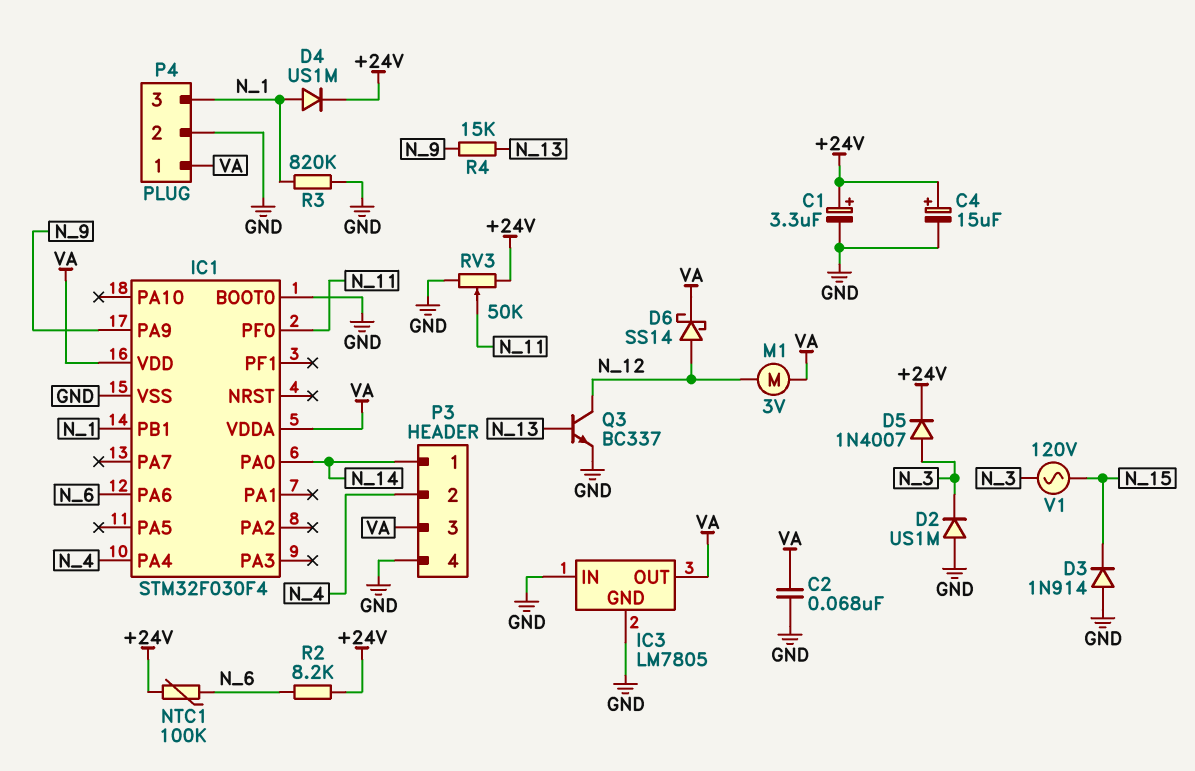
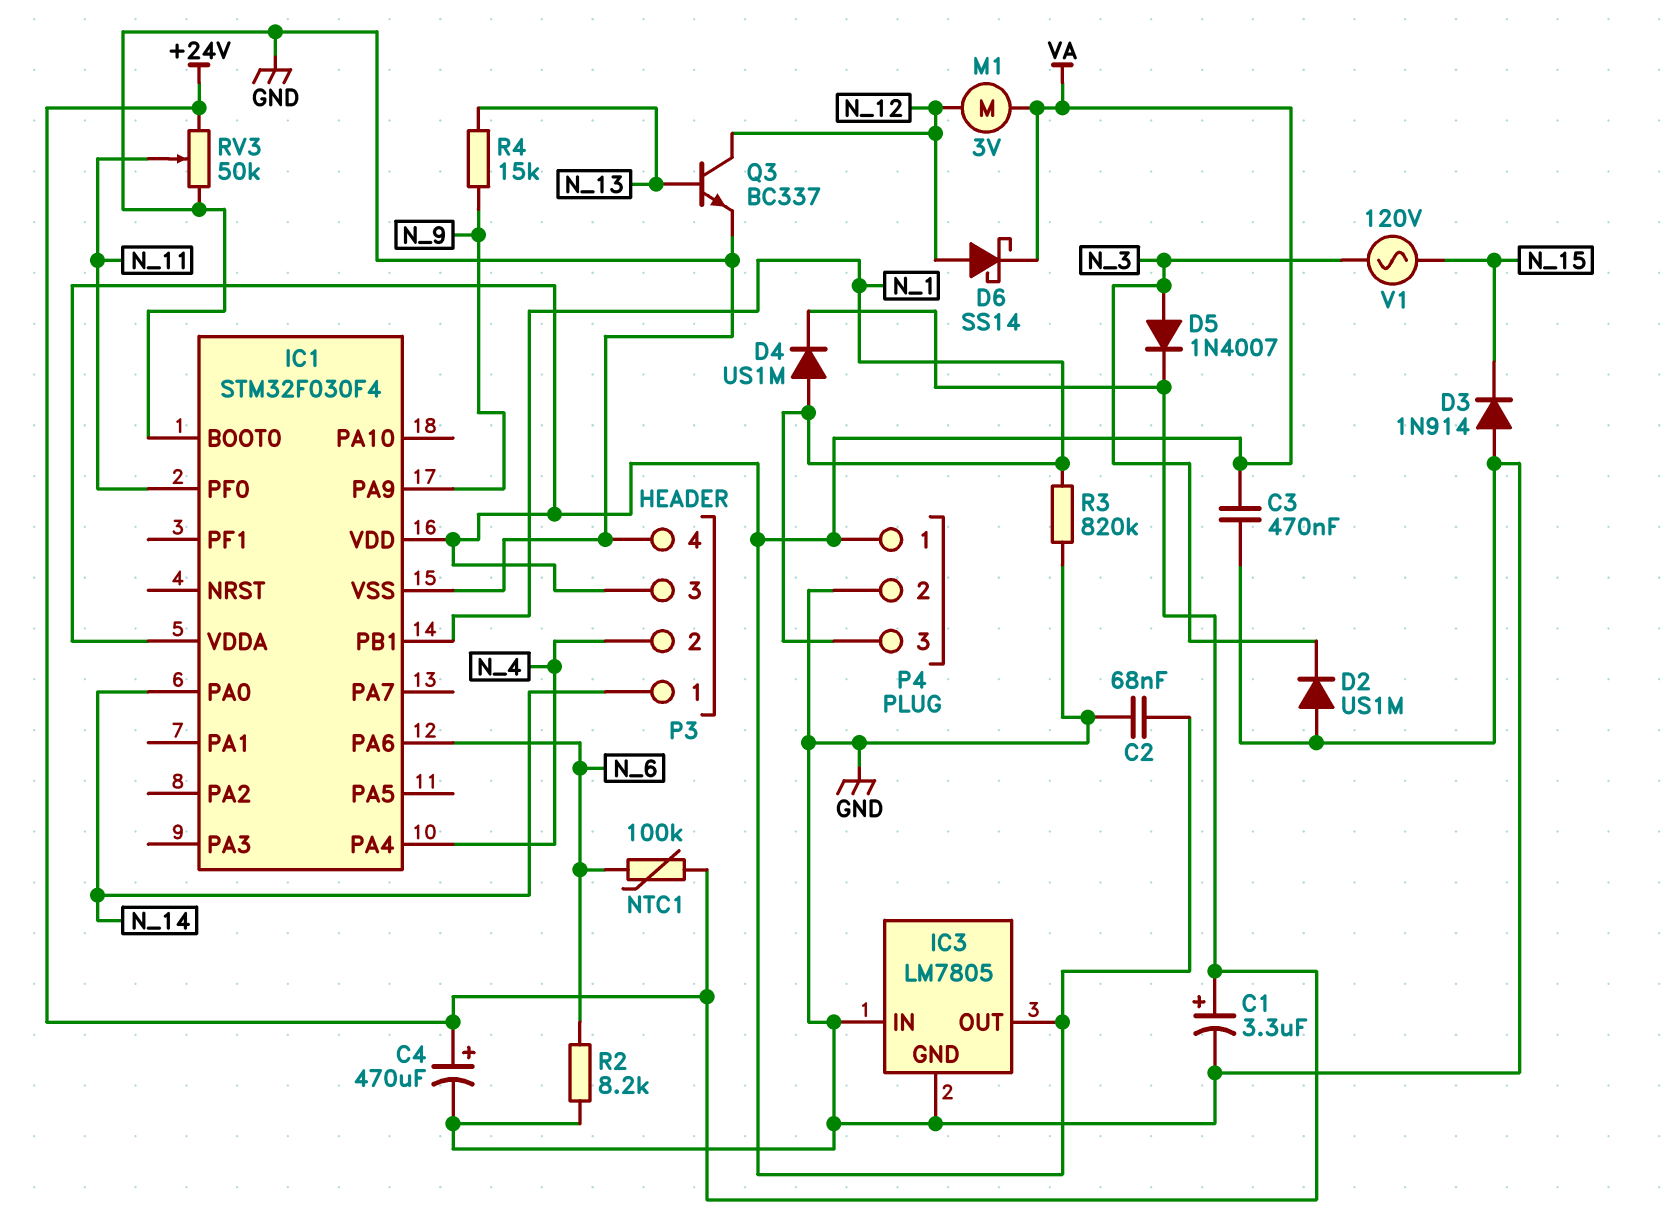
C3: none -> 470nF (GND, VA)
C4: 15uF (plus +24V, minus GND) -> 470uF (plus +24V, minus GND)
R2: 8.2k (+24V, N_6) -> 8.2k (GND, N_6)

